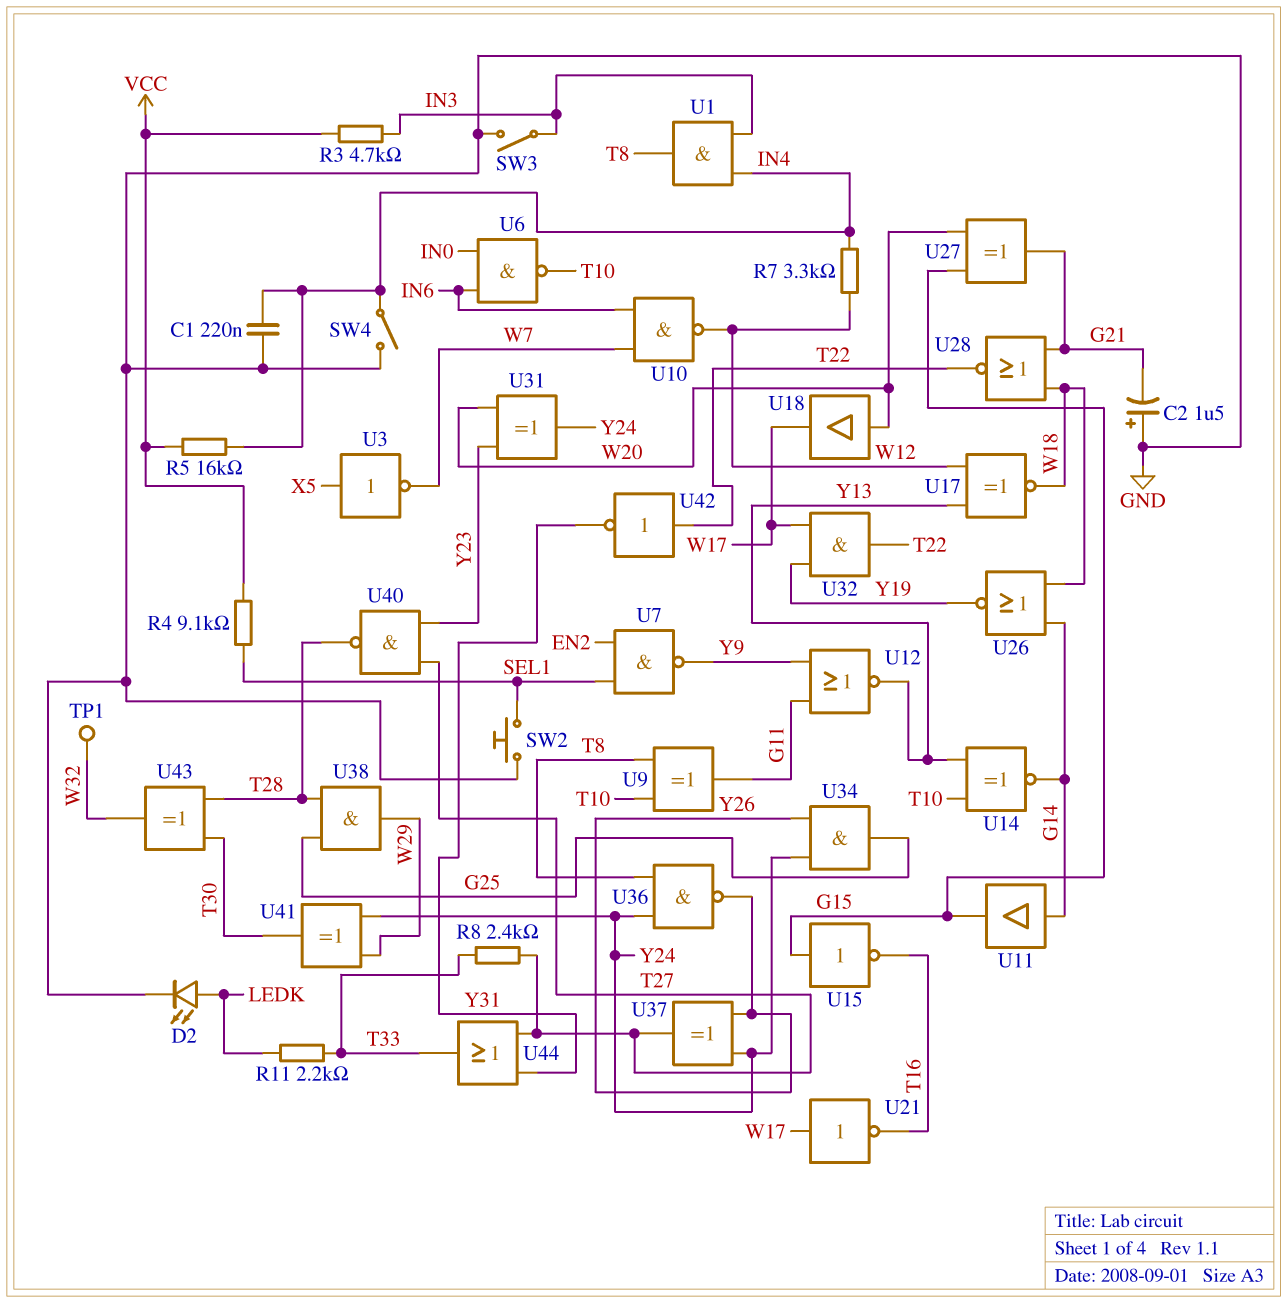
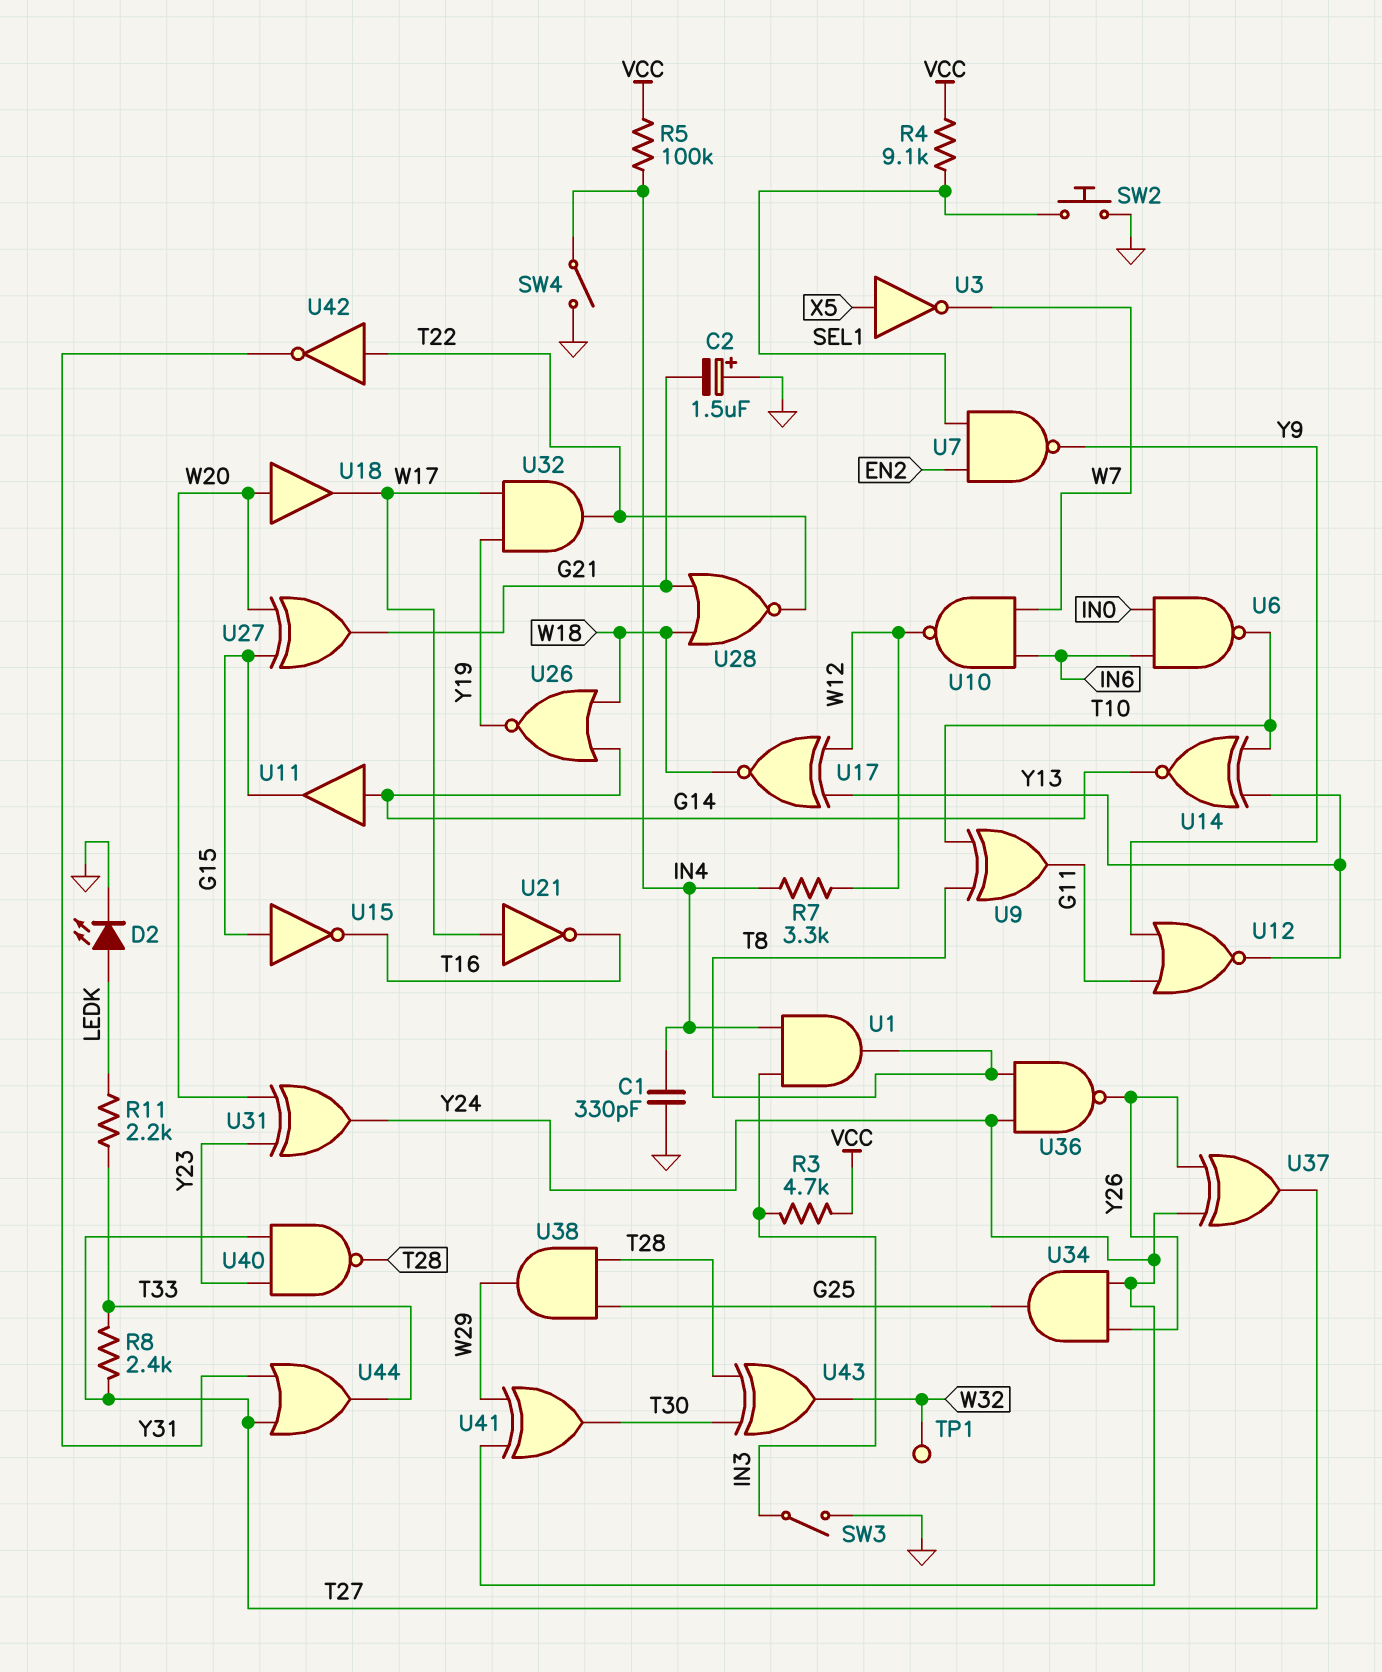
C1: 220nF (GND, IN4) -> 330pF (GND, IN4)
R5: 16k (IN4, VCC) -> 100k (IN4, VCC)

